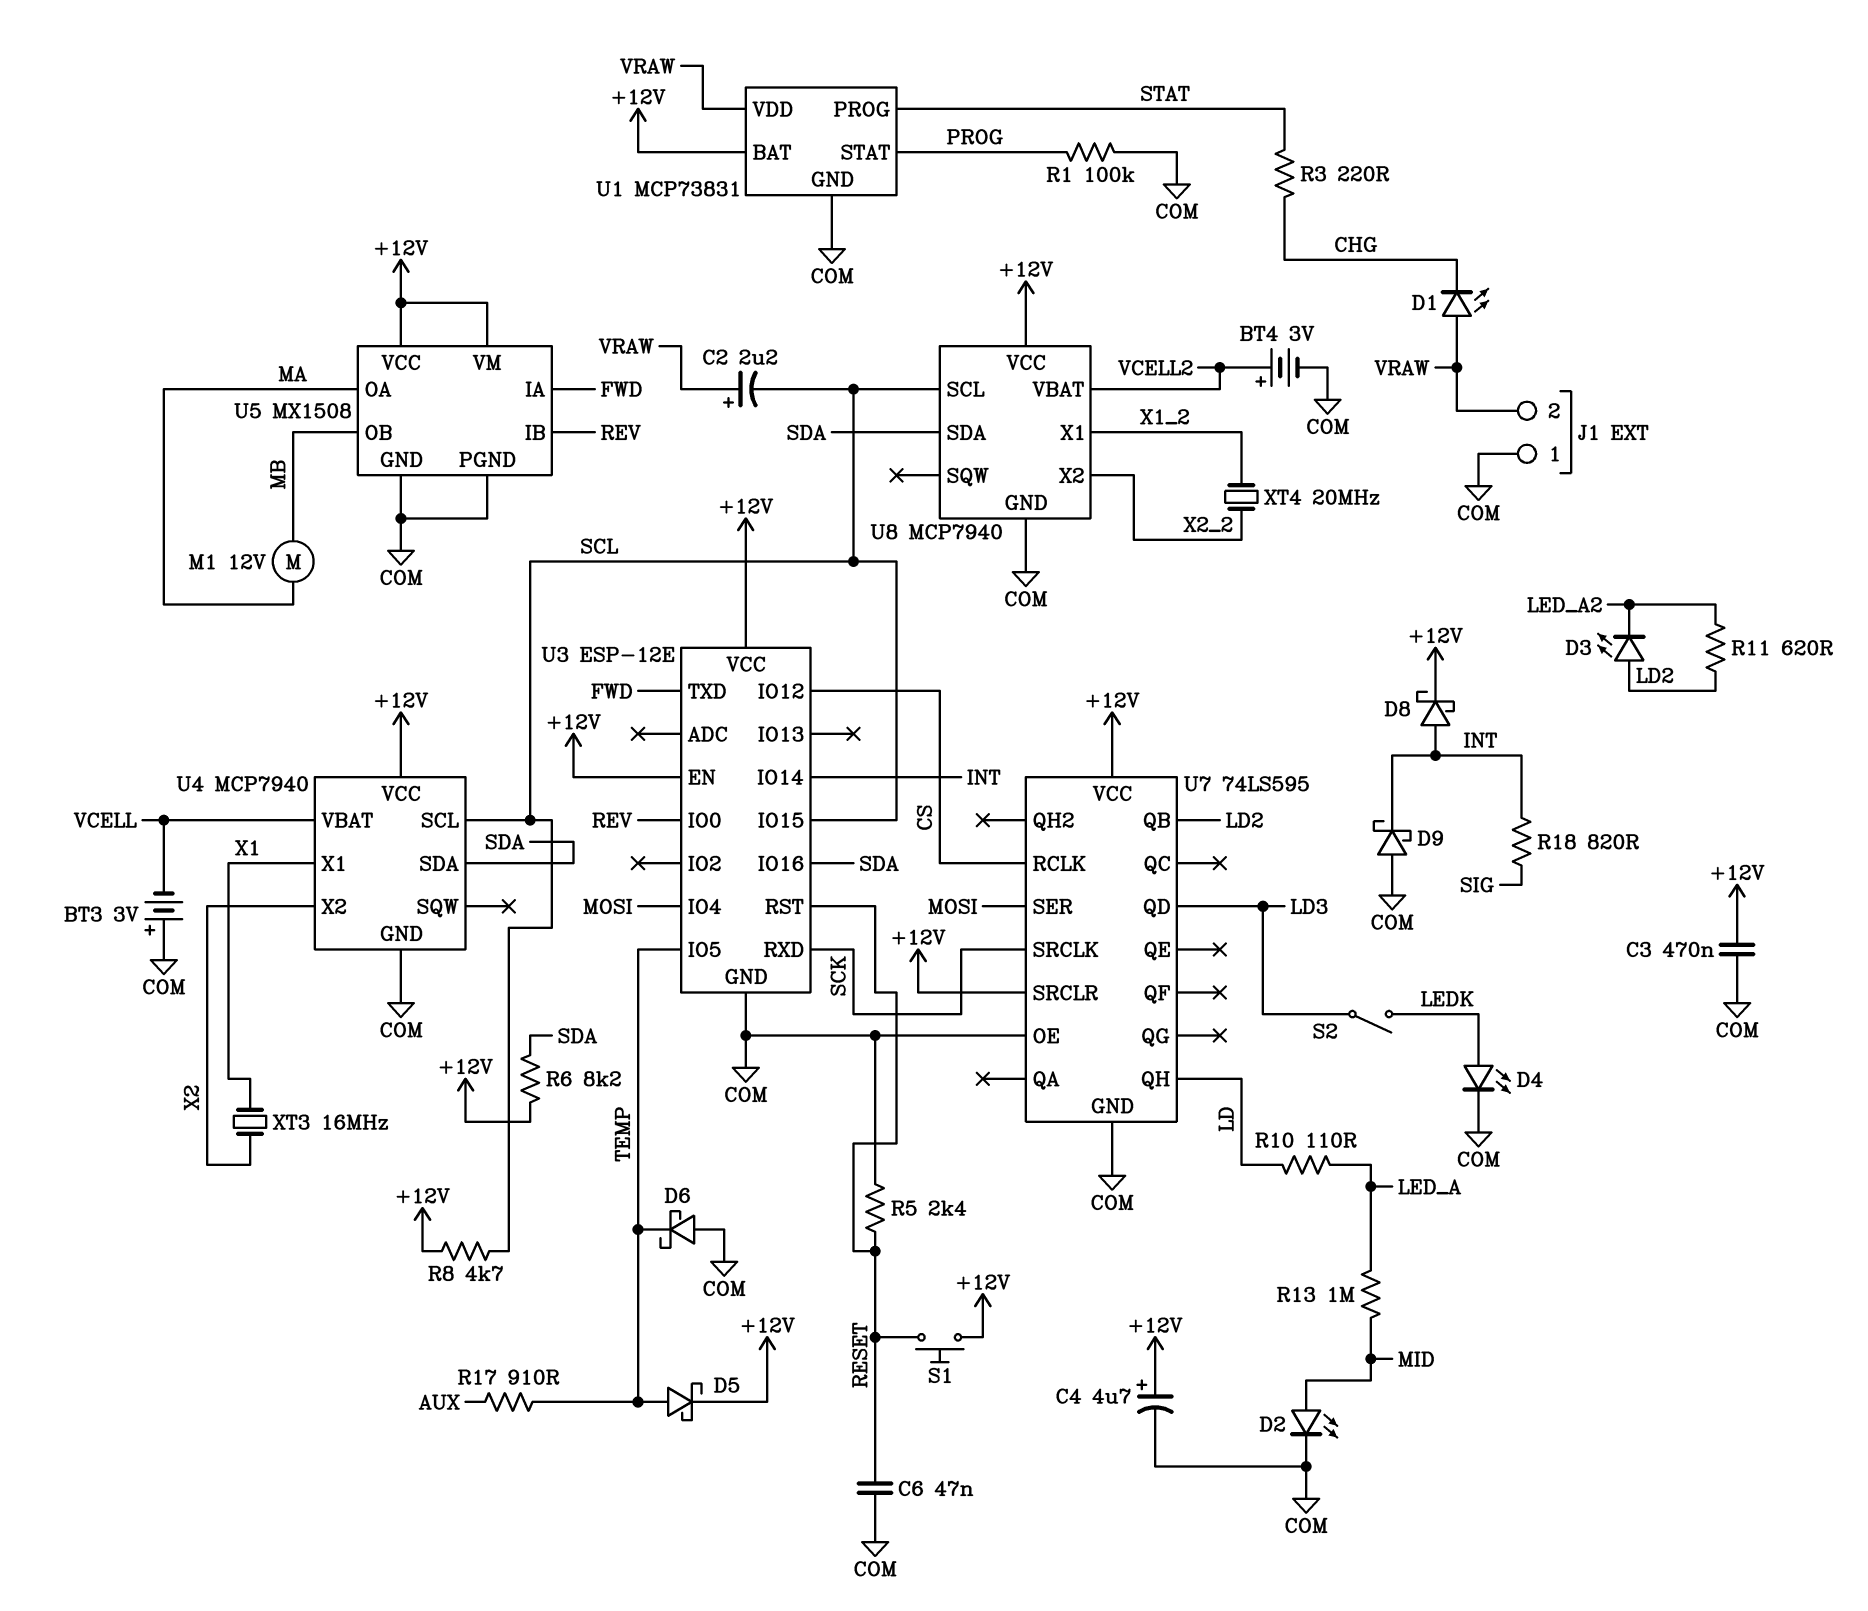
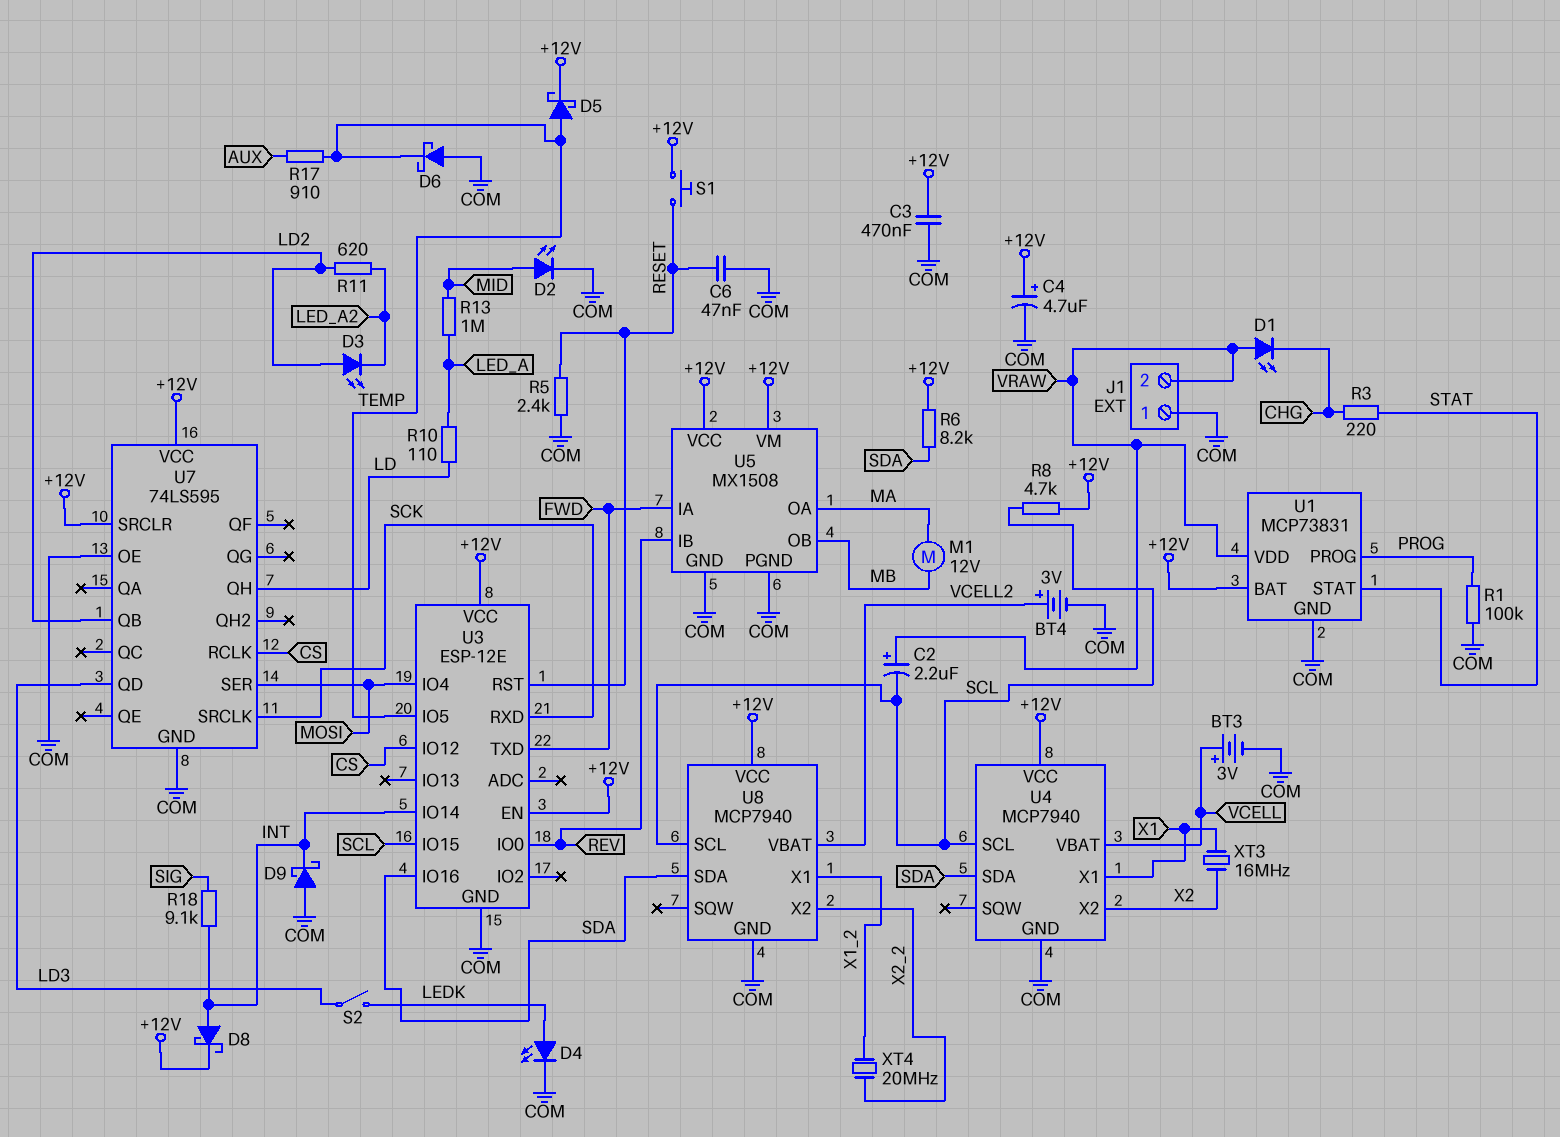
BT3: 3V (plus COM, minus VCELL) -> 3V (plus VCELL, minus COM)
R18: 820 (INT, SIG) -> 9.1k (INT, SIG)
U1 pin PROG: STAT -> PROG
U1 pin STAT: PROG -> STAT

